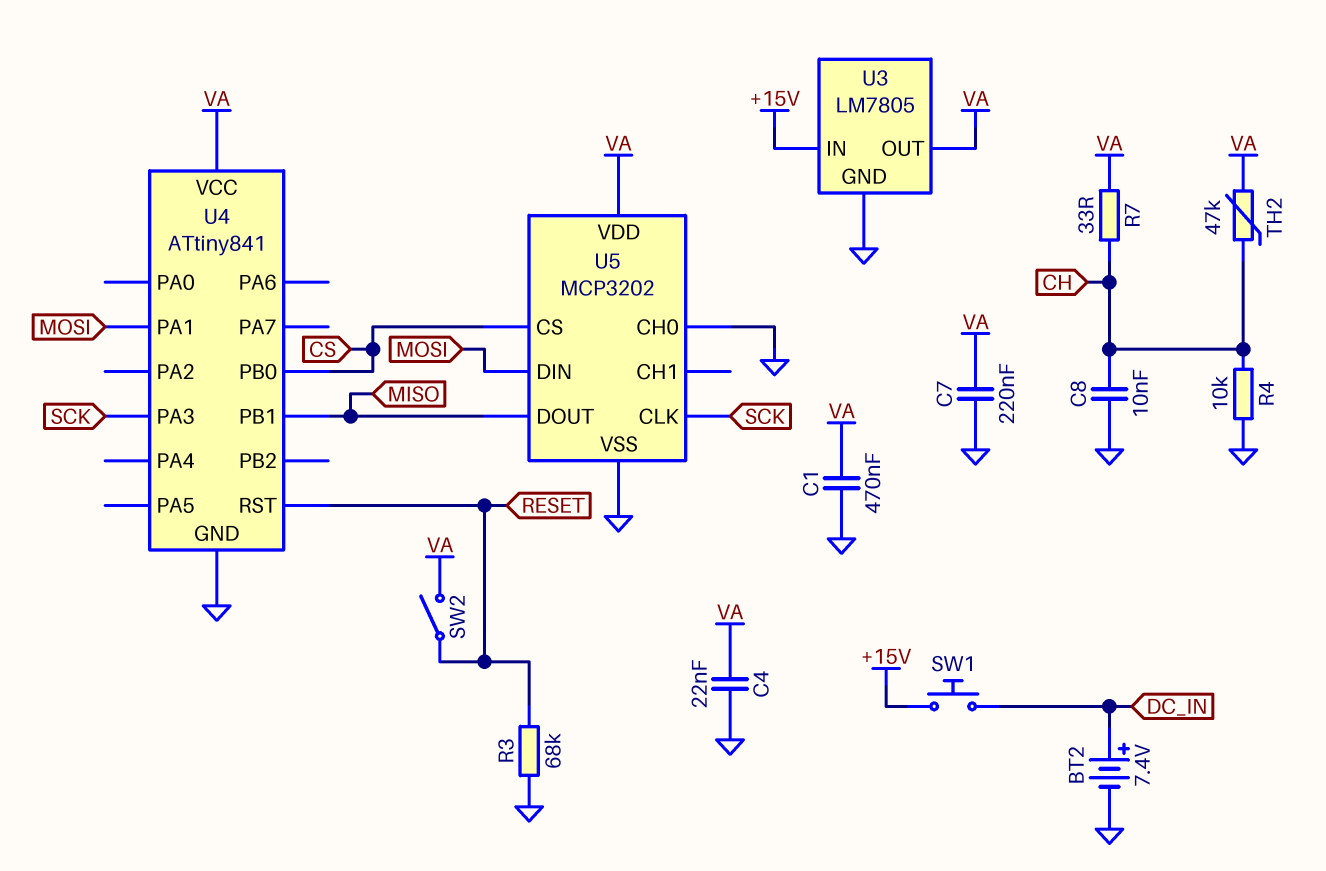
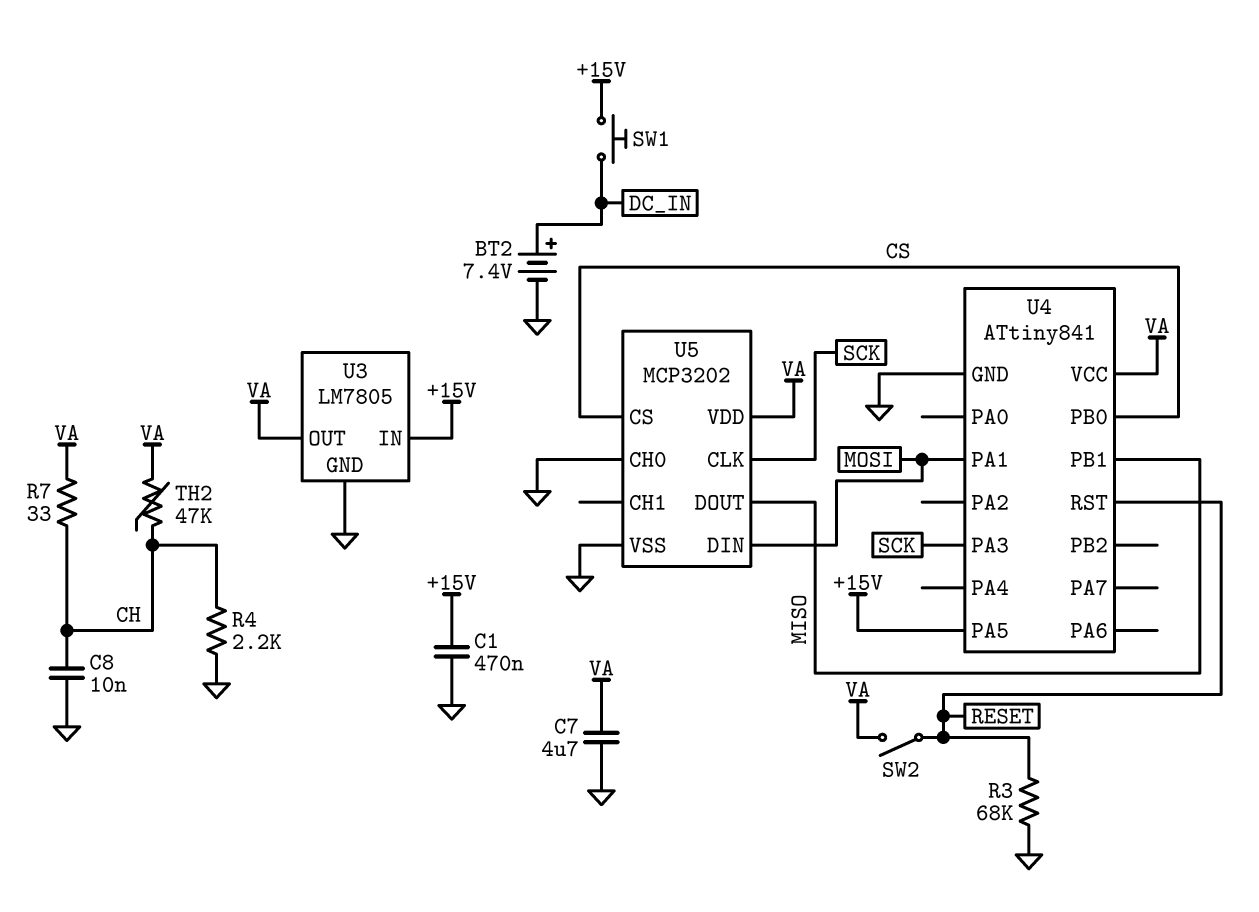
C1: 470nF (GND, VA) -> 470nF (+15V, GND)
C4: 22nF (GND, VA) -> none
C7: 220nF (GND, VA) -> 4.7uF (GND, VA)
R4: 10k (CH, GND) -> 2.2k (CH, GND)
U4 pin PA5: none -> +15V

